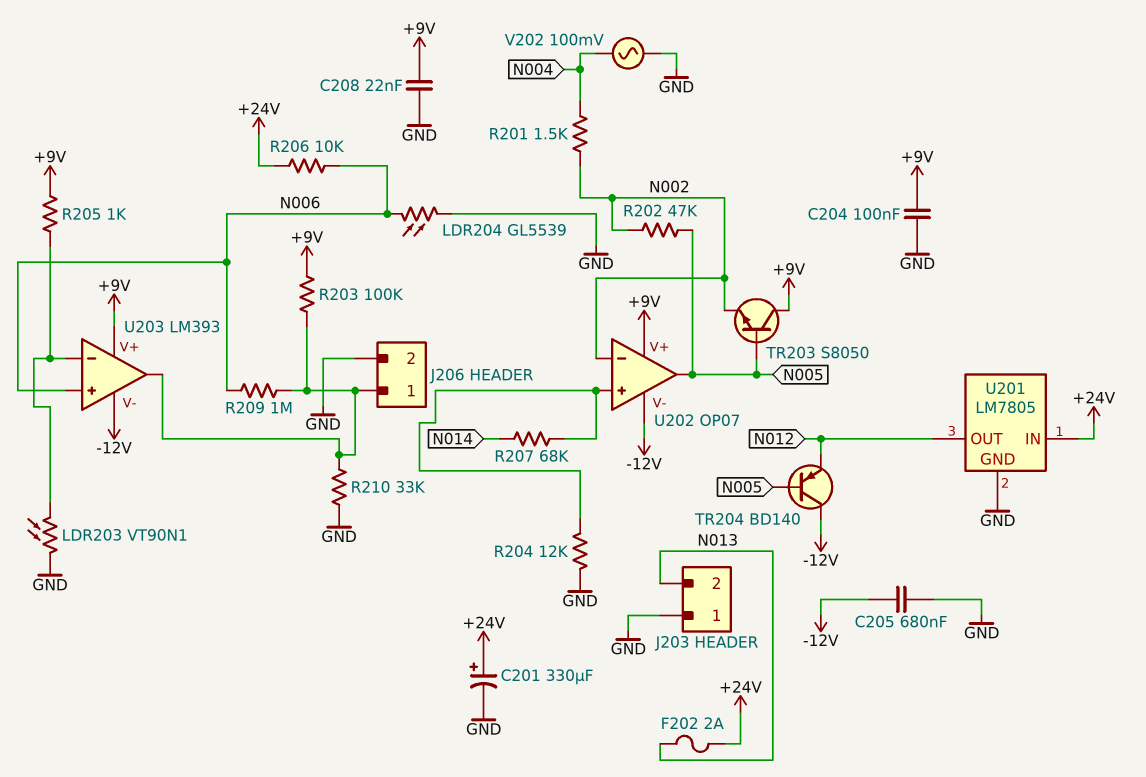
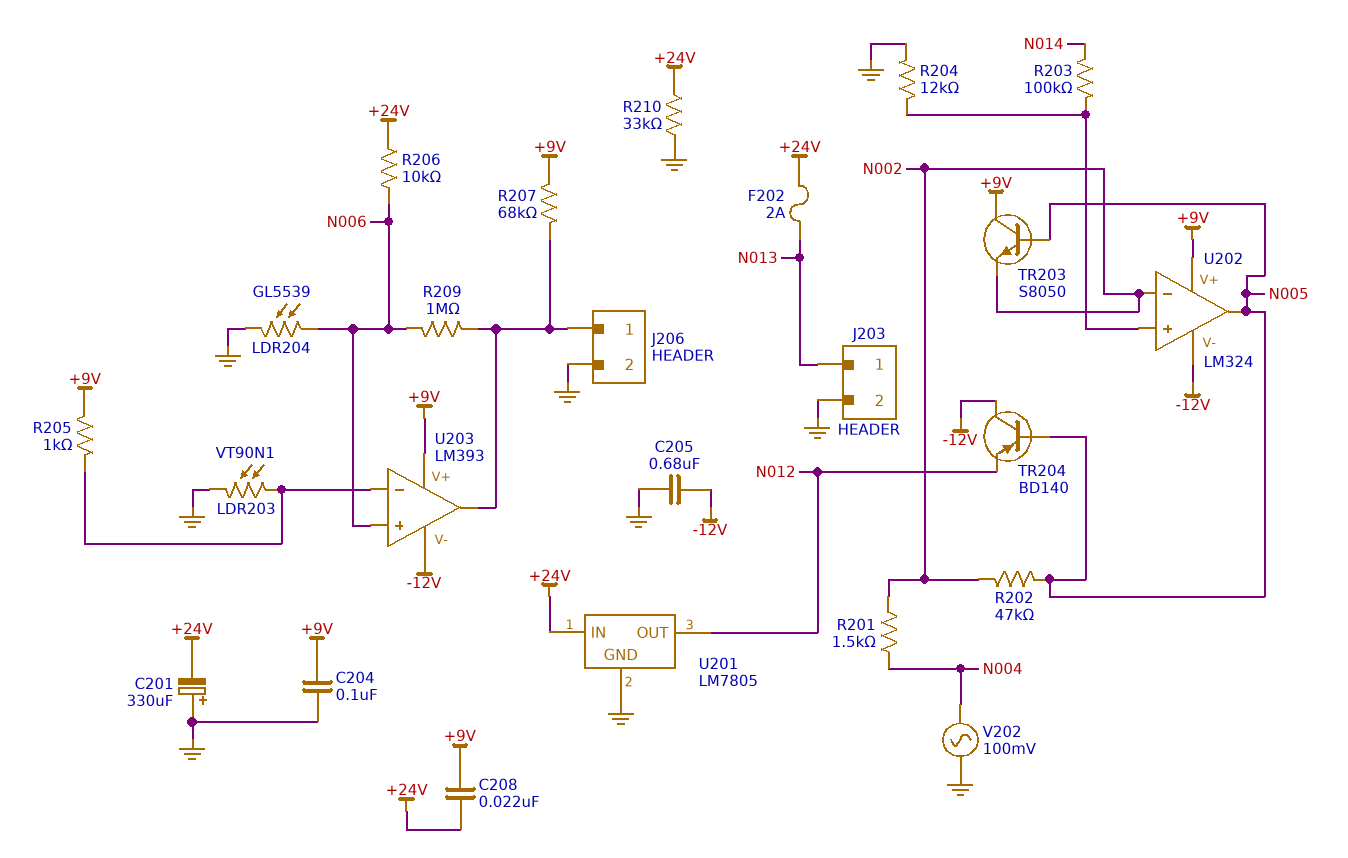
C201: 330uF (plus +24V, minus GND) -> 330uF (plus GND, minus +24V)
C208: 22nF (+9V, GND) -> 22nF (+9V, +24V)
J203 pin 1: GND -> N013
J203 pin 2: N013 -> GND
R203: 100k (+9V, J206/1) -> 100k (N014, U202/in+)
R207: 68k (N014, U202/in+) -> 68k (+9V, J206/1)
R210: 33k (GND, J206/1) -> 33k (+24V, GND)
U202: OP07 -> LM324

